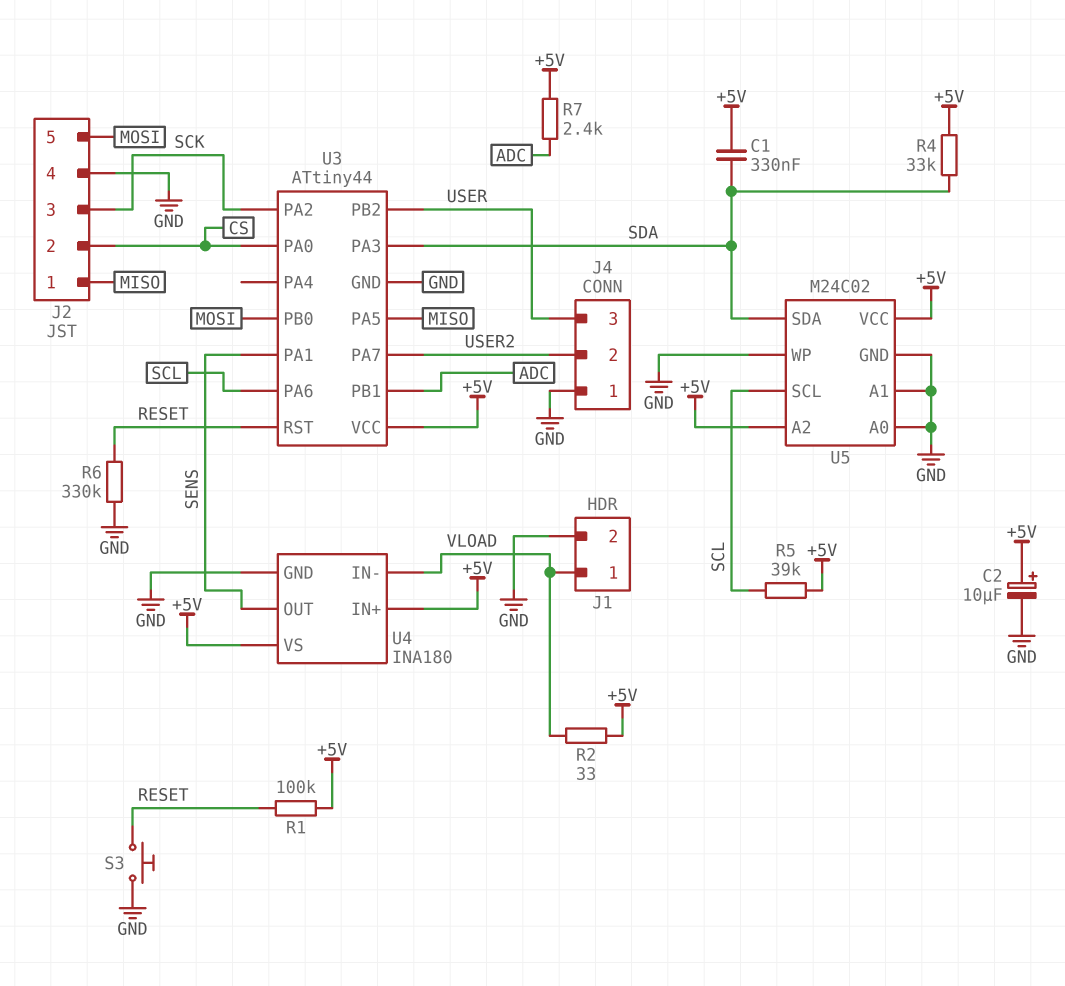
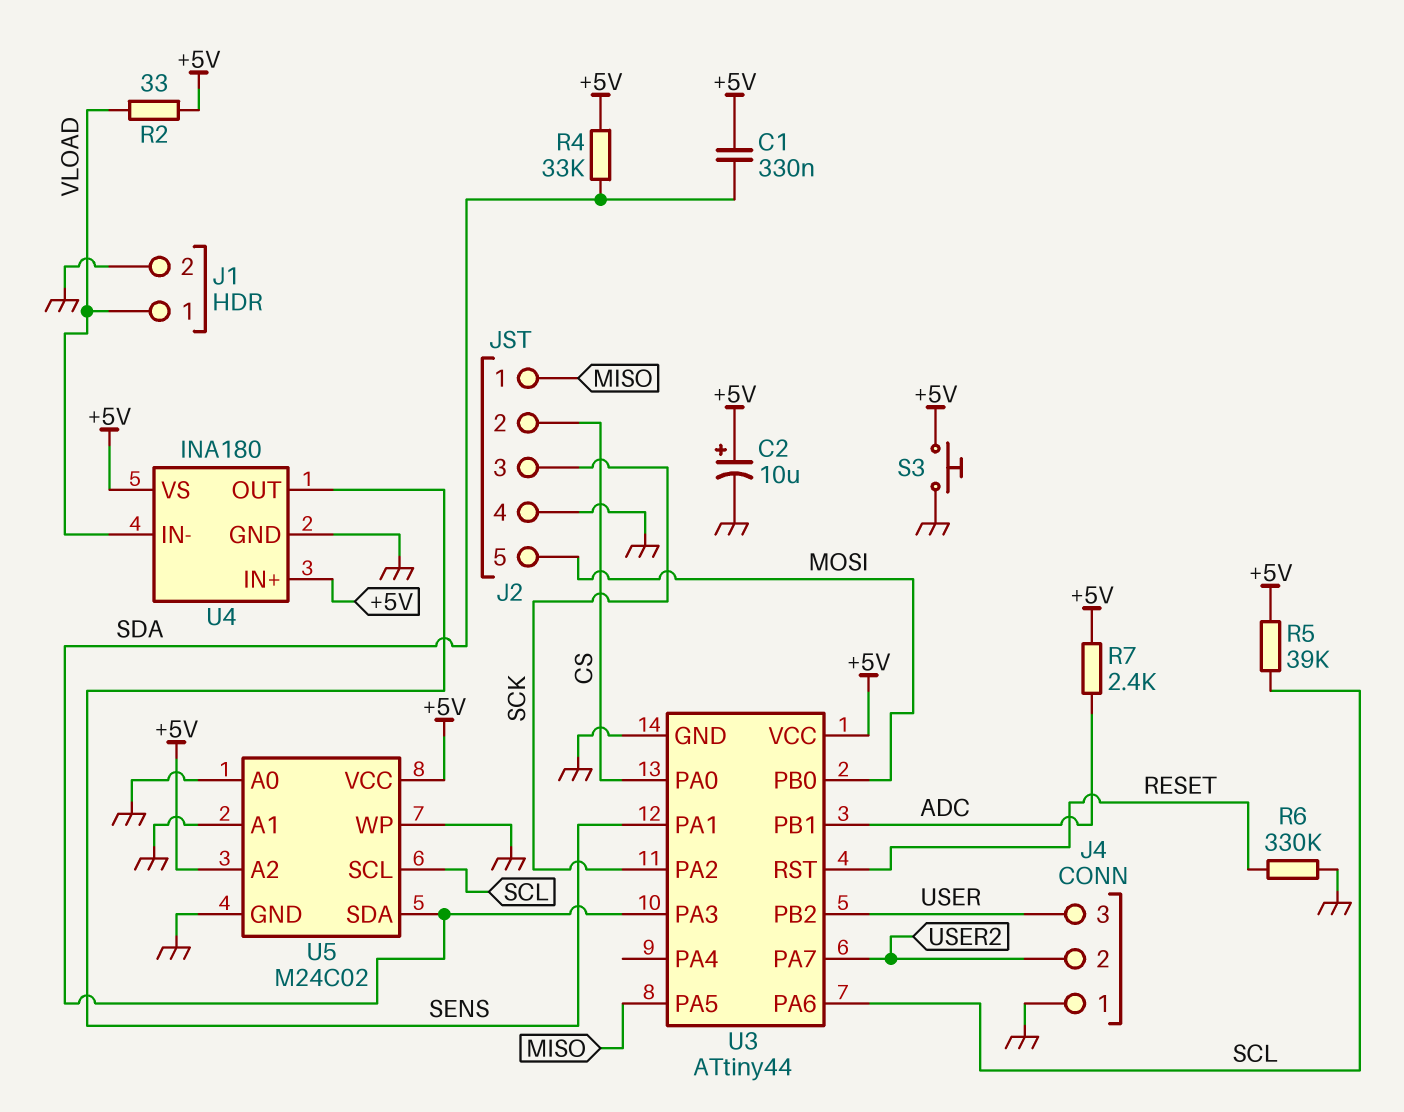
R1: 100k (+5V, RESET) -> none
S3: button (GND, RESET) -> button (+5V, GND)

